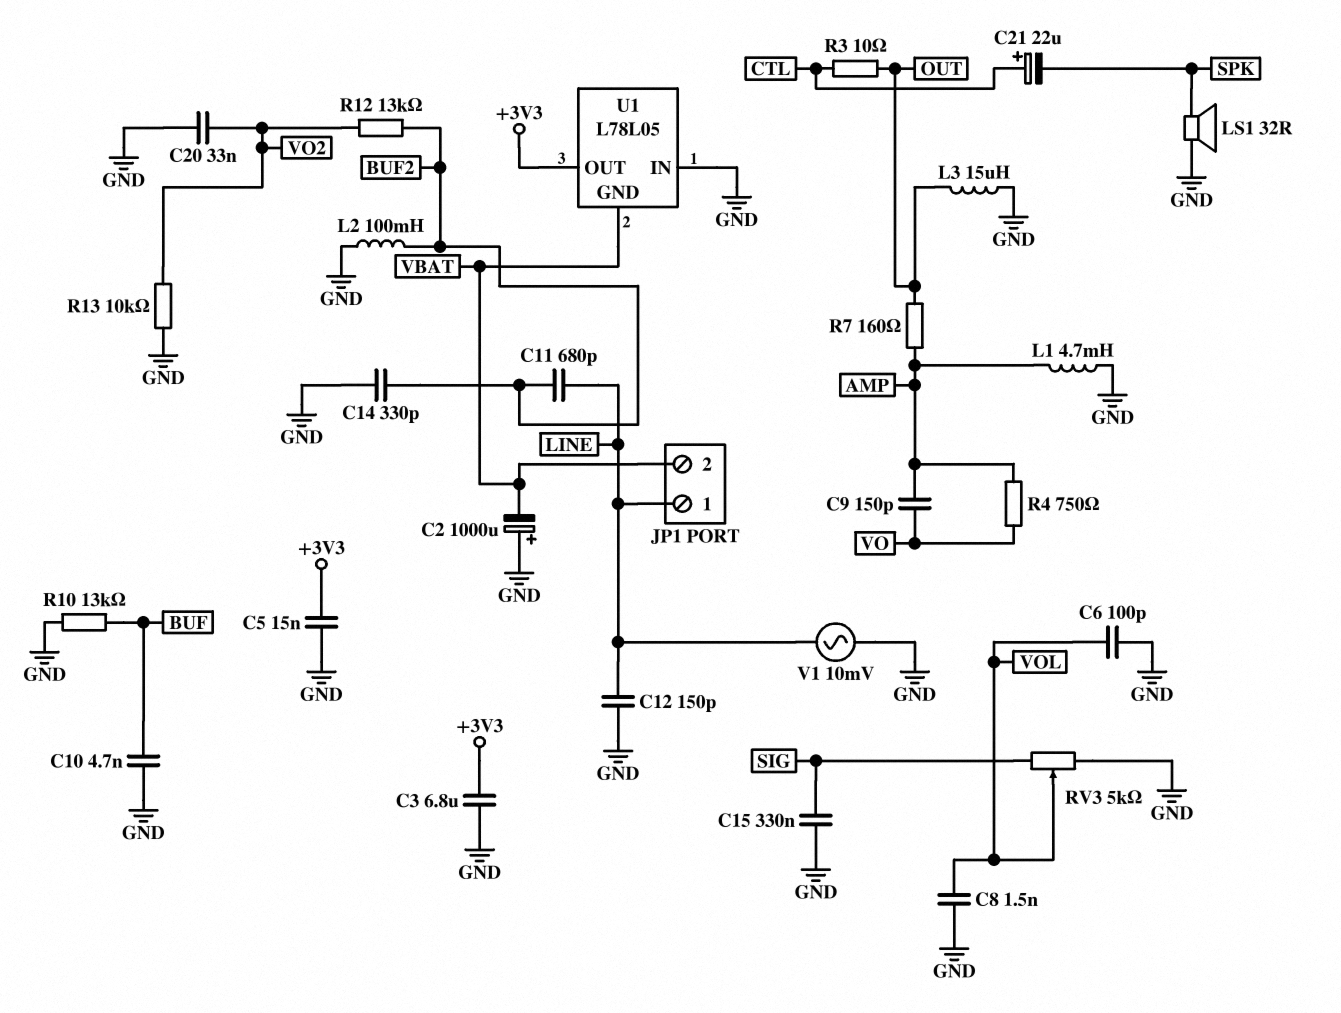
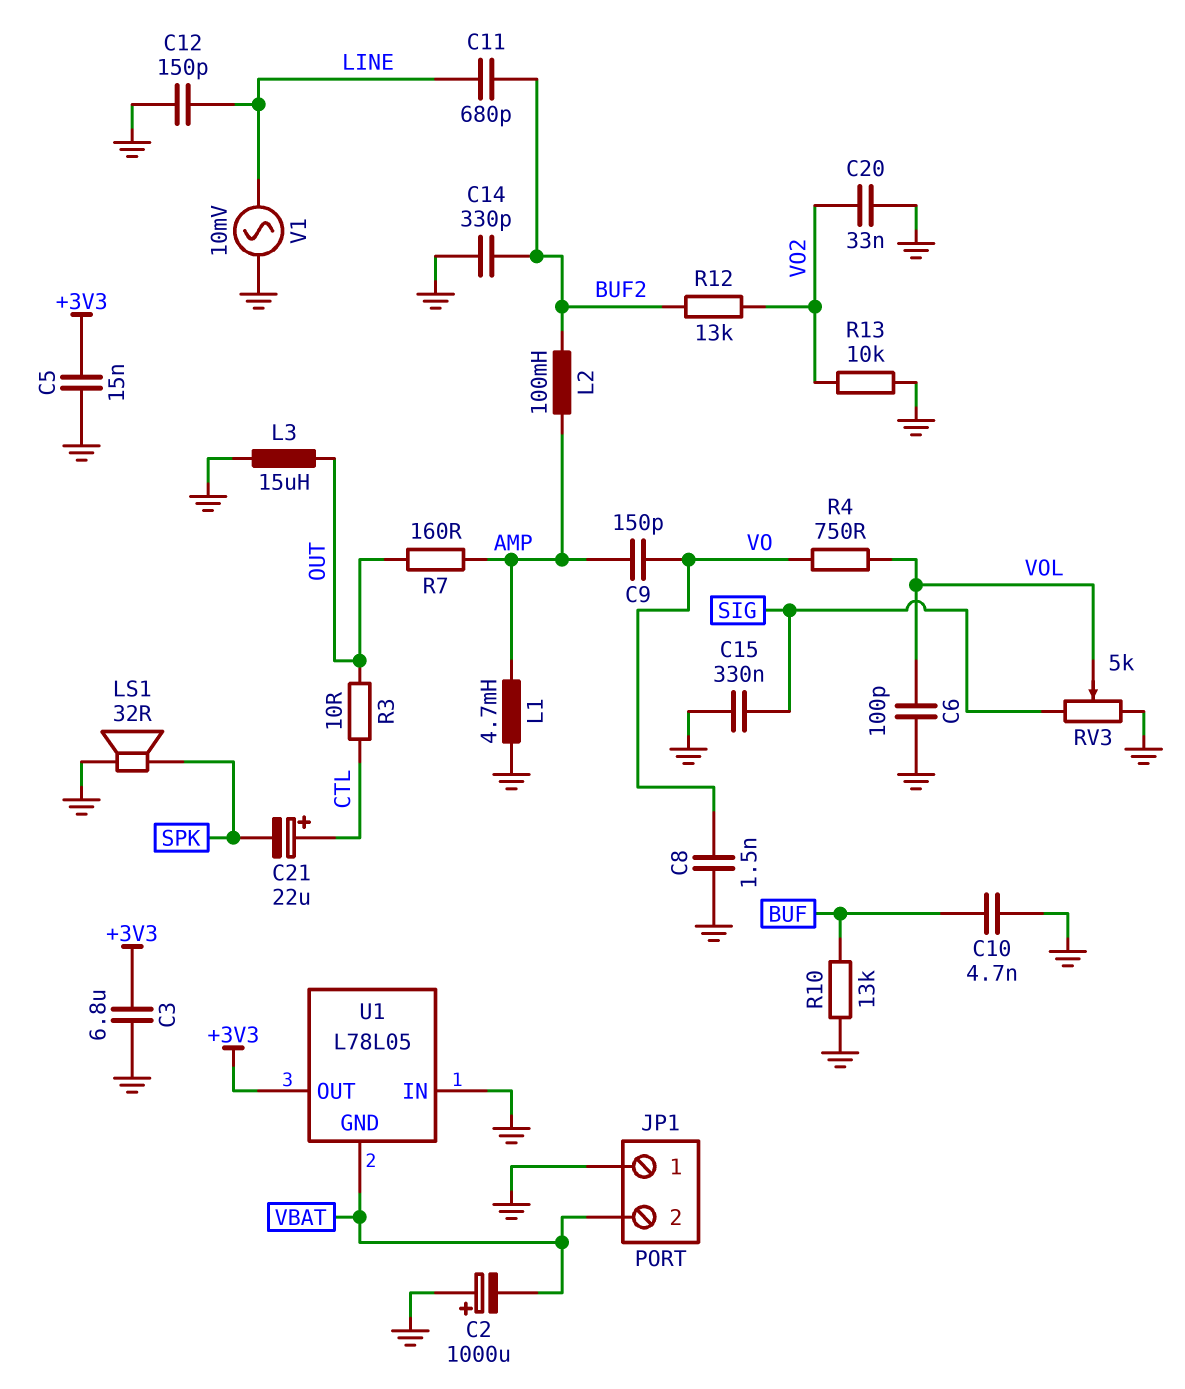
C8: 1.5nF (GND, VOL) -> 1.5nF (GND, VO)
JP1 pin 1: LINE -> GND
L2: 100mH (BUF2, GND) -> 100mH (AMP, BUF2)
R4: 750 (AMP, VO) -> 750 (VO, VOL)

